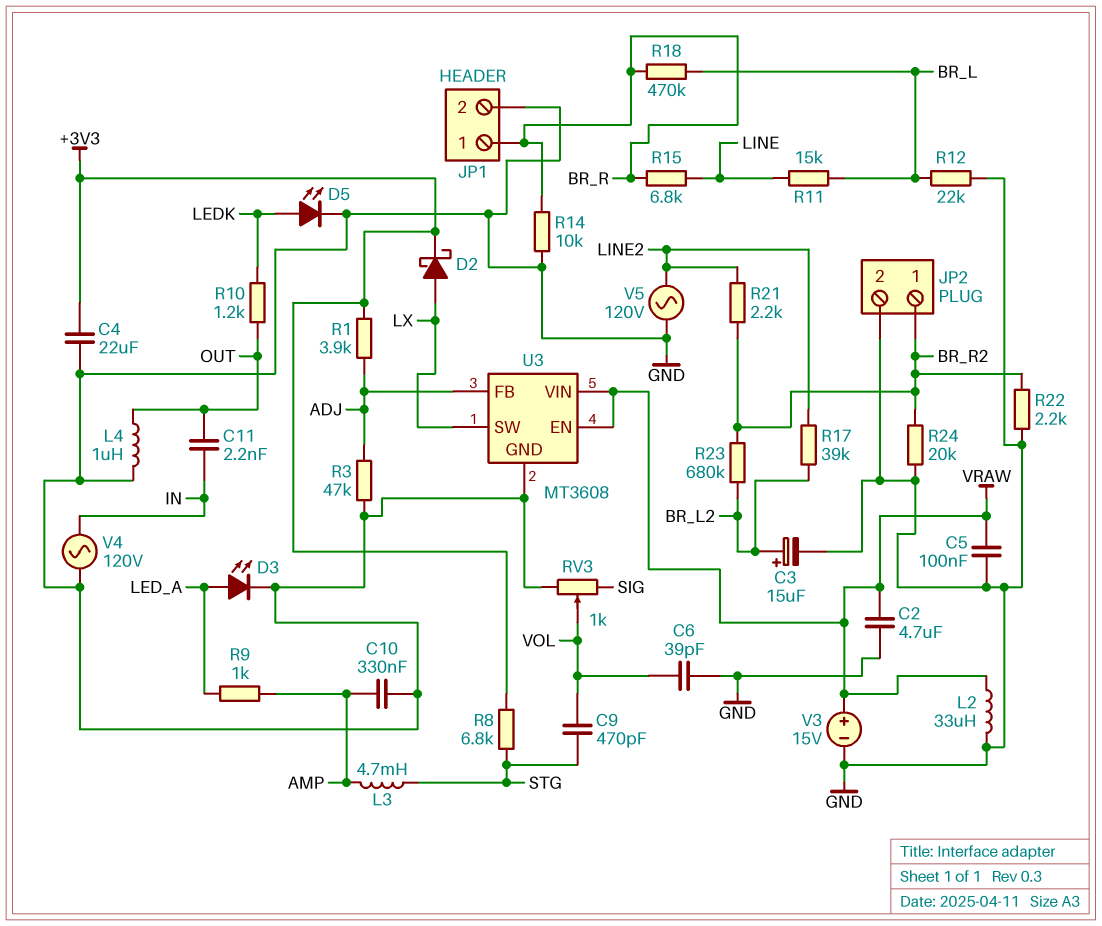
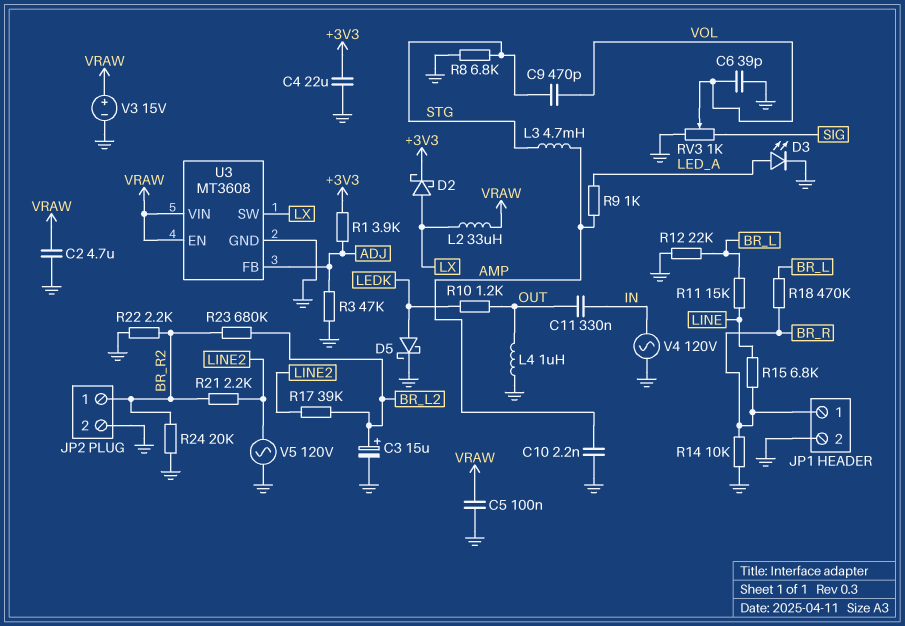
C10: 330nF (AMP, GND) -> 2.2nF (AMP, GND)
C11: 2.2nF (IN, OUT) -> 330nF (IN, OUT)
D5: LED (A LEDK, K GND) -> schottky (A LEDK, K GND)
L2: 33uH (GND, VRAW) -> 33uH (LX, VRAW)
R8: 6.8k (+3V3, STG) -> 6.8k (GND, STG)

